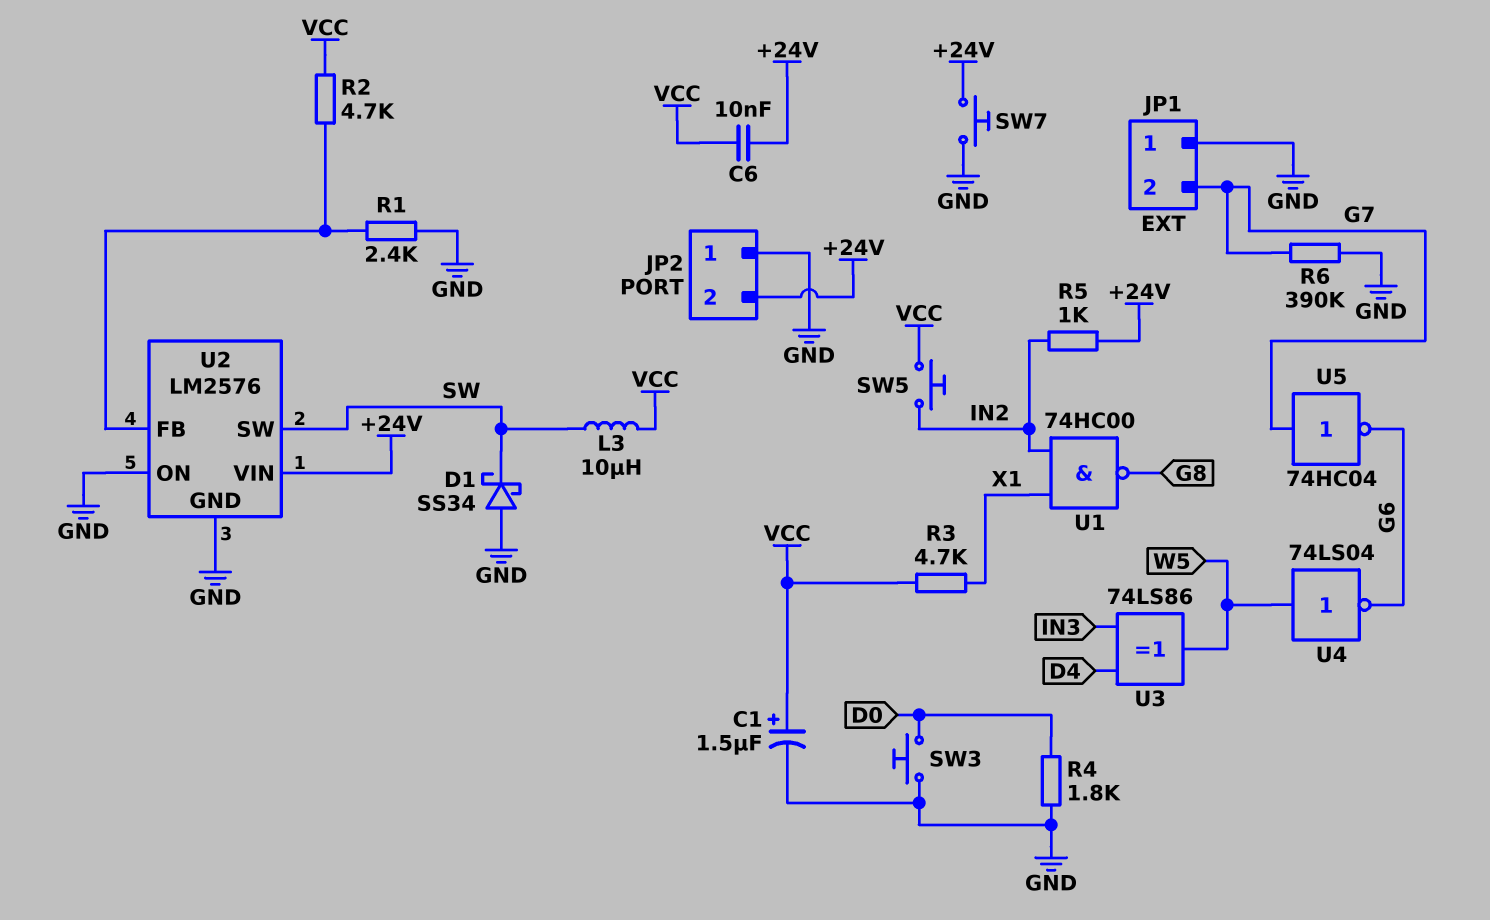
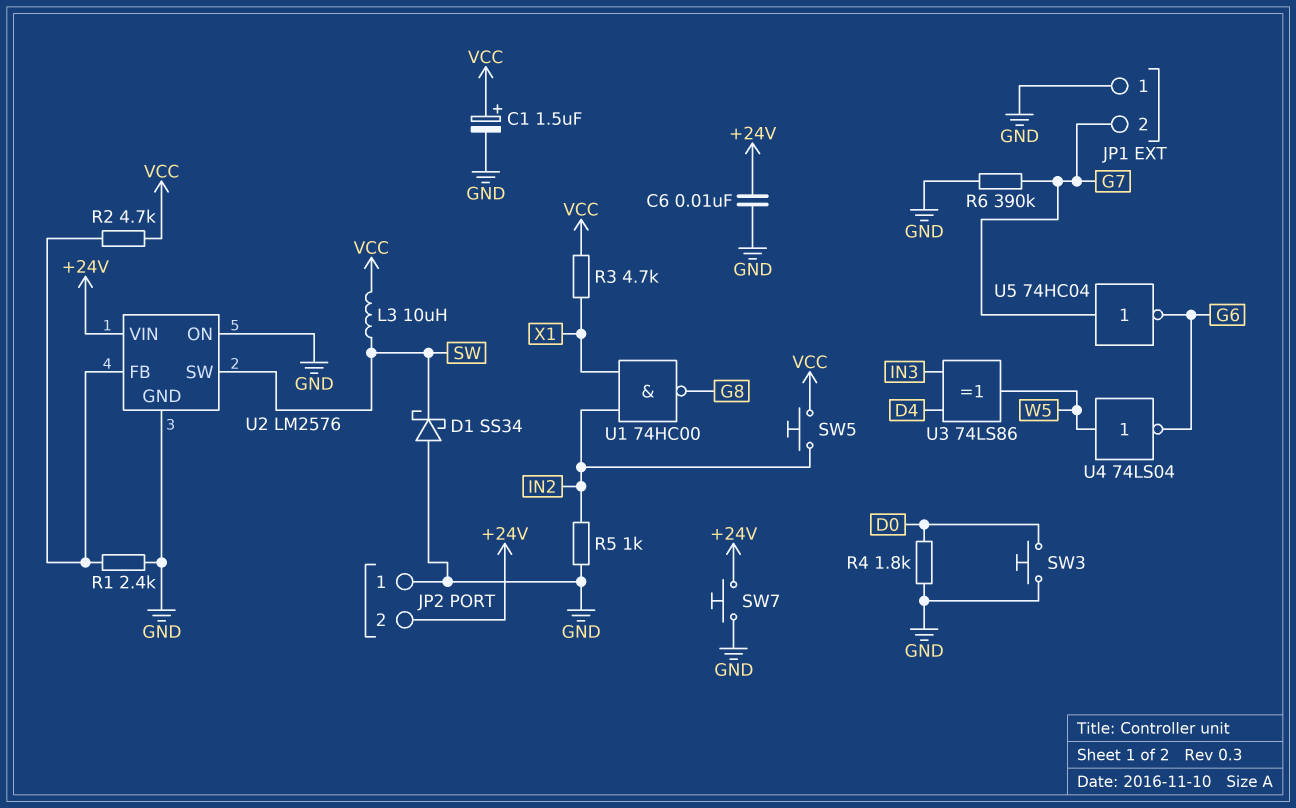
C6: 10nF (+24V, VCC) -> 10nF (+24V, GND)
R5: 1k (+24V, IN2) -> 1k (GND, IN2)

